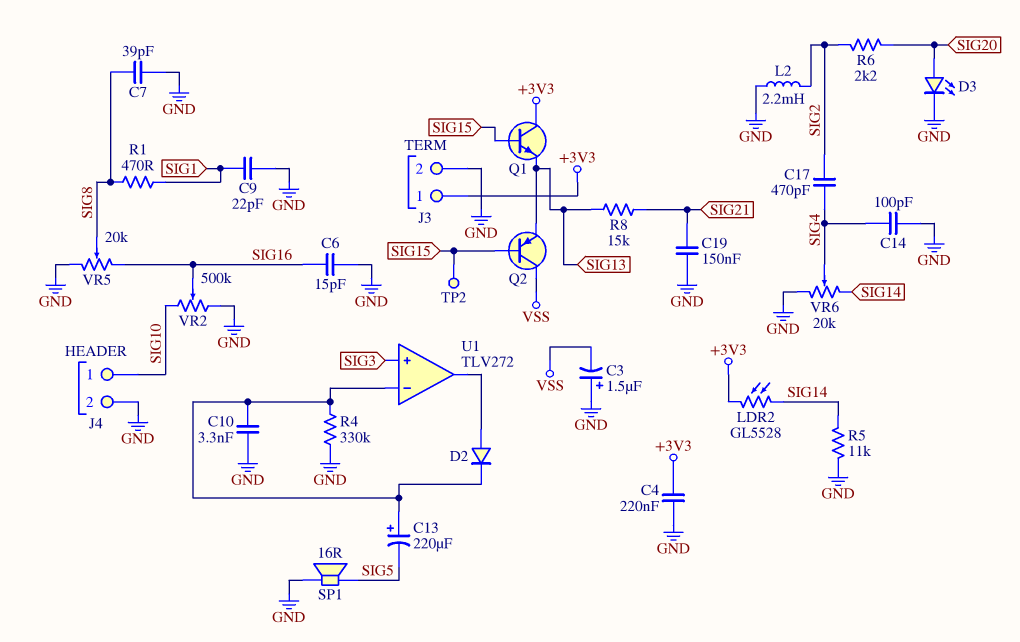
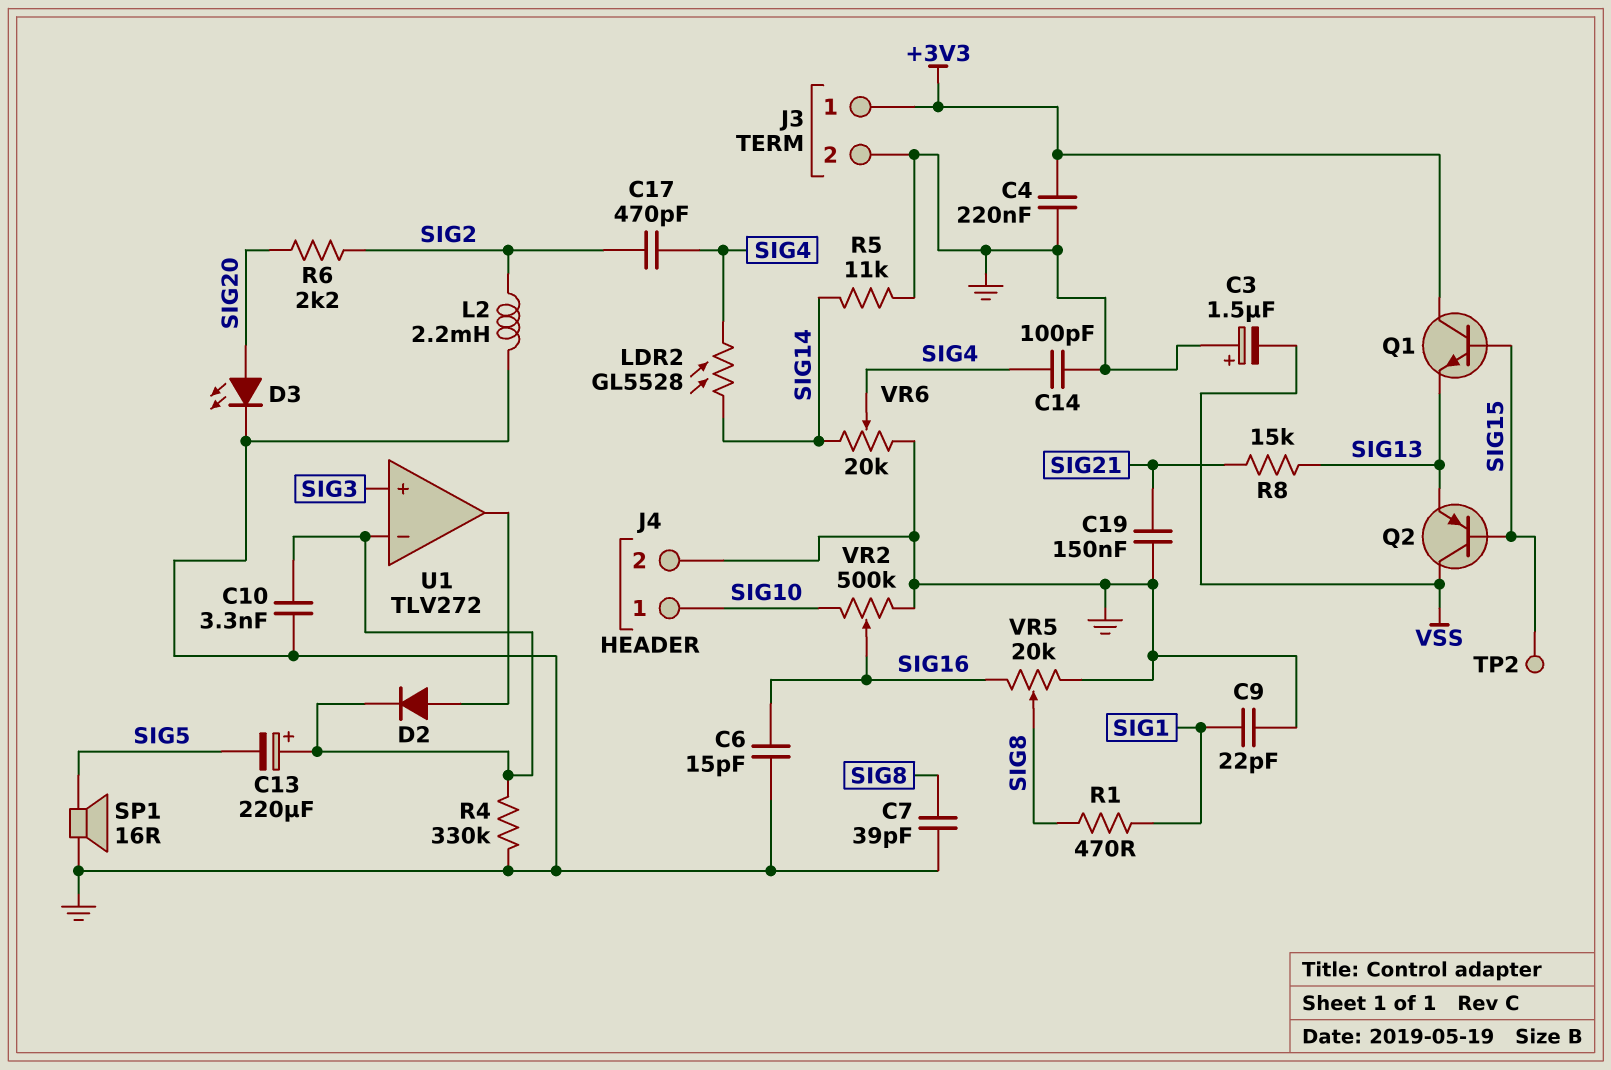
LDR2: GL5528 (+3V3, SIG14) -> GL5528 (SIG4, SIG14)

